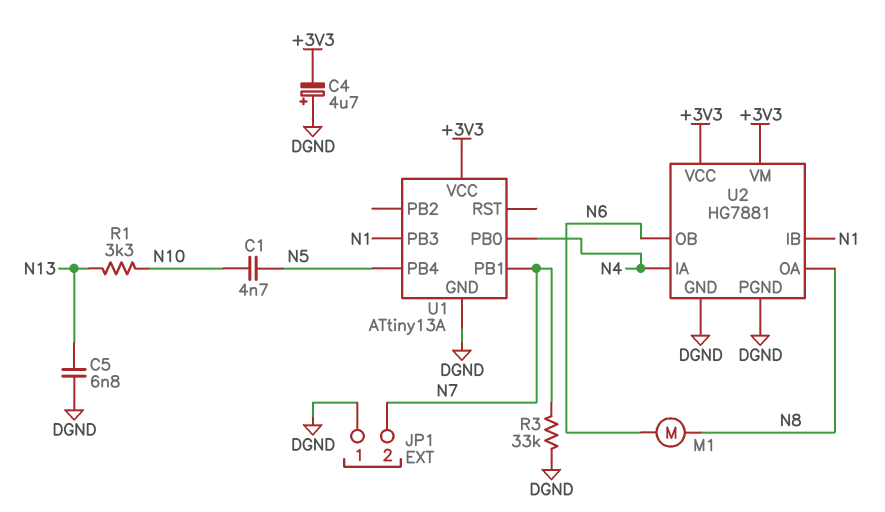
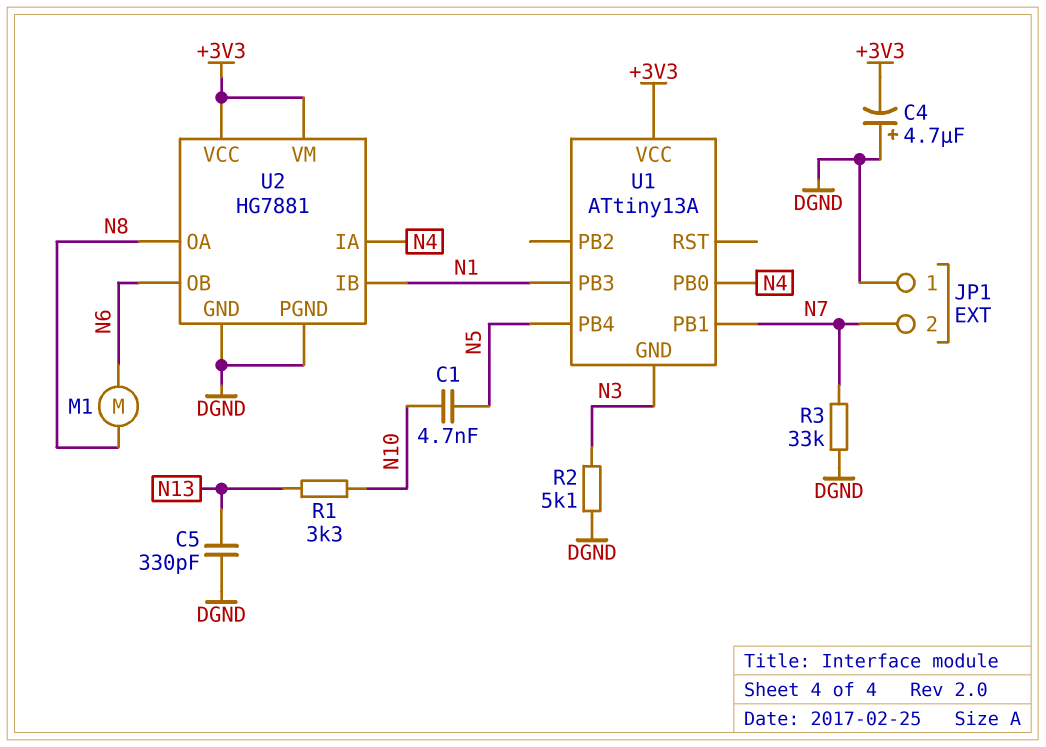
C5: 6.8nF (DGND, N13) -> 330pF (DGND, N13)
R2: none -> 5.1k (DGND, N3)
U1 pin GND: DGND -> N3

